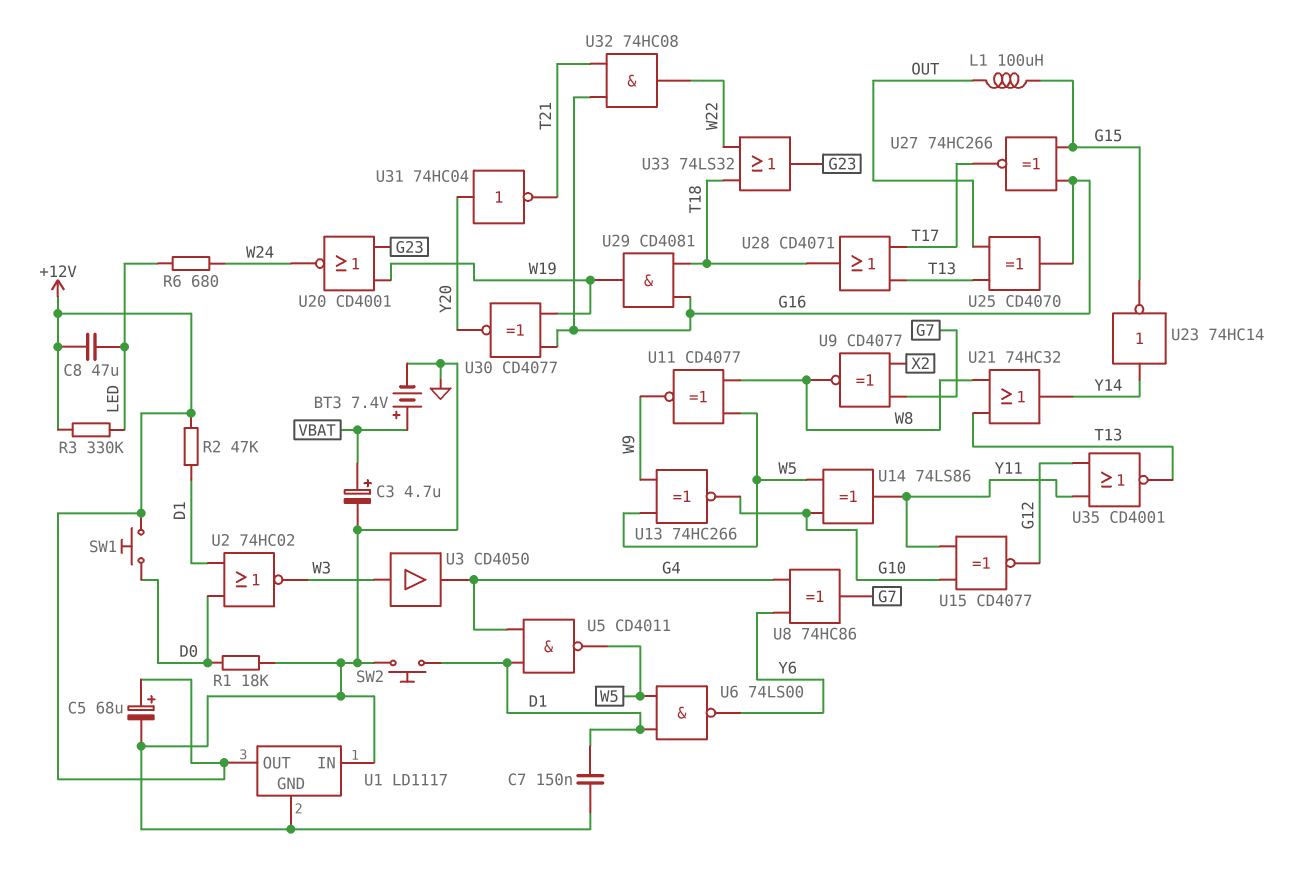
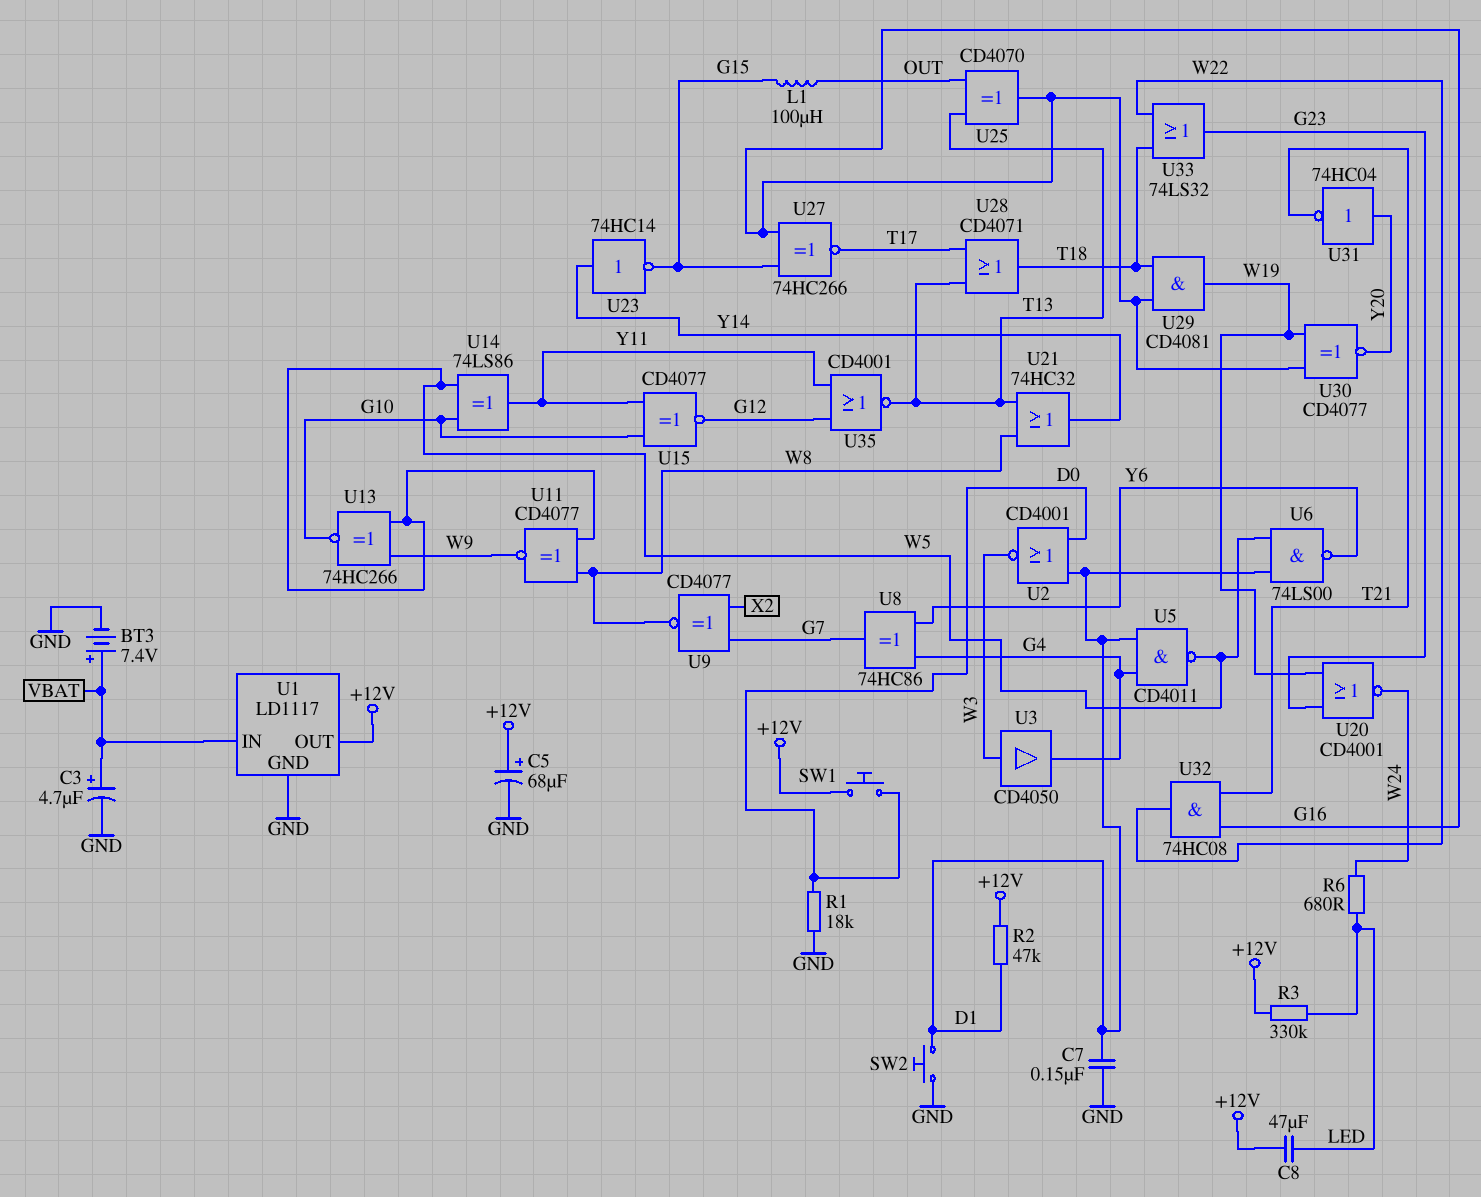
U1 pin IN: GND -> VBAT
U2: NOR 74HC02 (in D0, in D1, out W3) -> NOR CD4001 (in D0, in D1, out W3)

